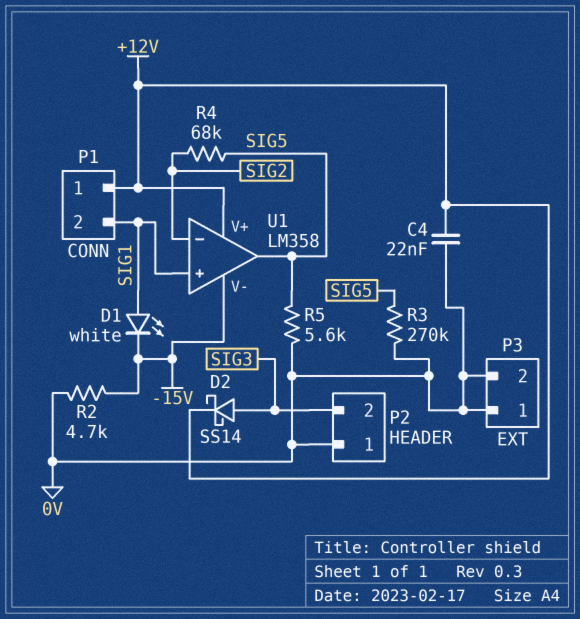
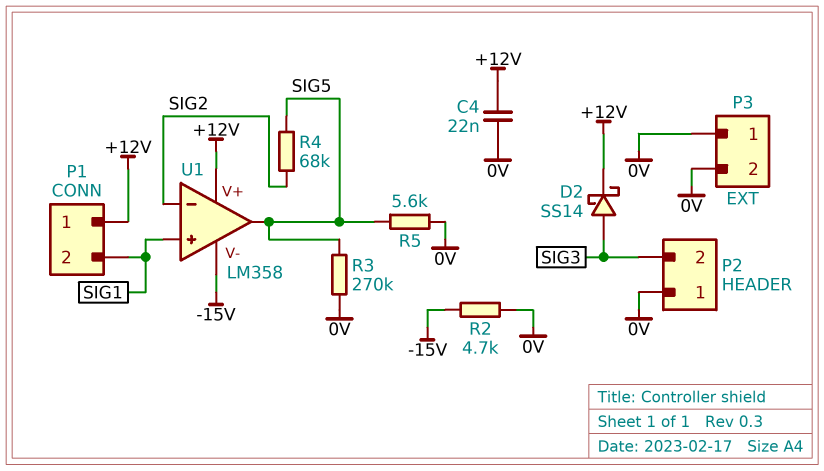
D1: LED white (A SIG1, K -15V) -> none

